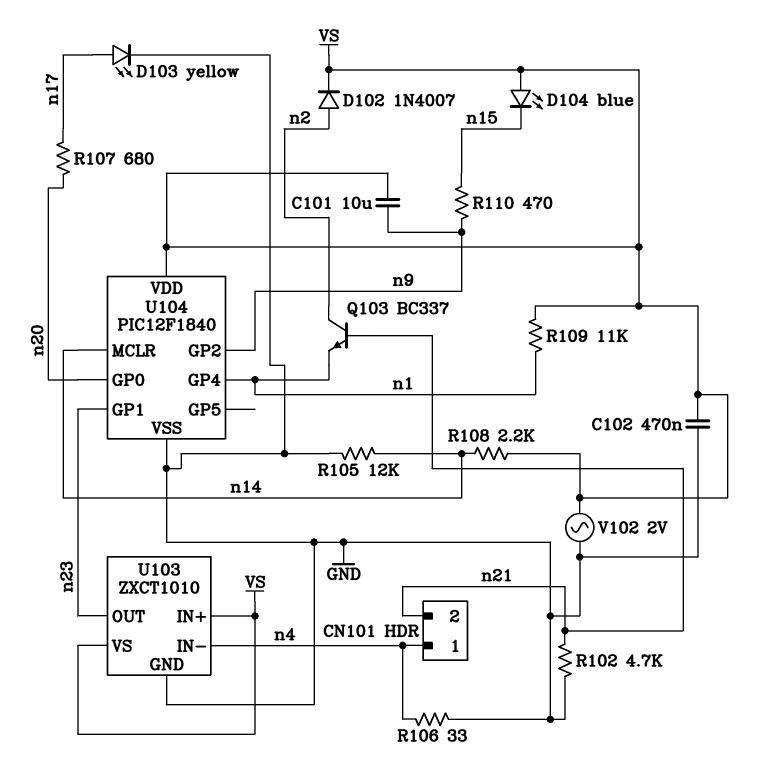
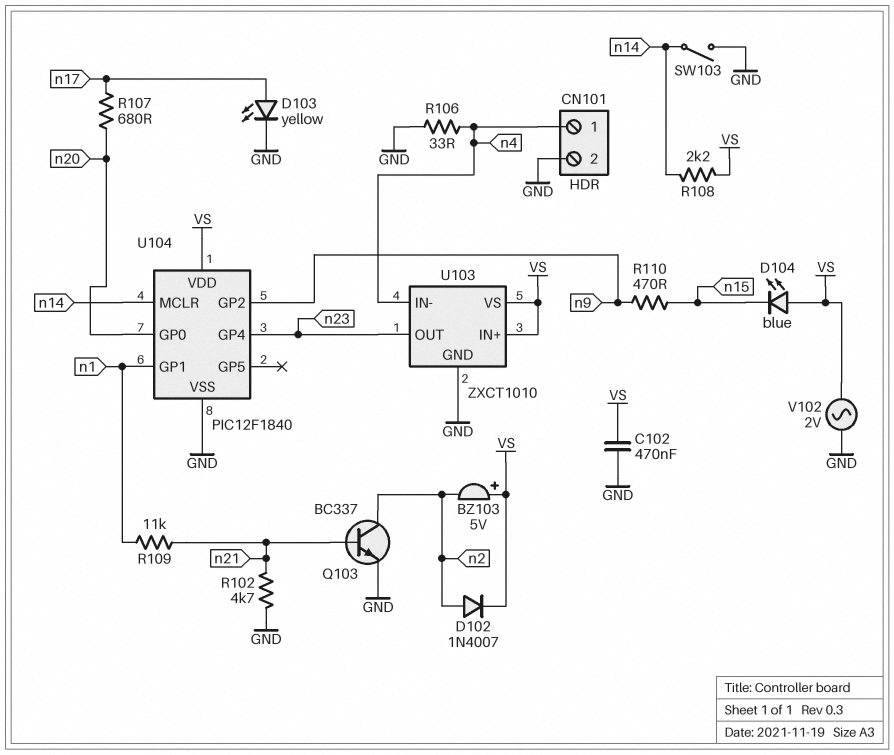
BZ103: none -> buzzer 5V (plus VS, minus n2)
C101: 10uF (VS, n9) -> none
CN101 pin 2: n21 -> GND
Q103: NPN BC337 (B n21, C n2, E n1) -> NPN BC337 (B n21, C n2, E GND)
R105: 12k (GND, n14) -> none
R109: 11k (VS, n1) -> 11k (n1, n21)
SW103: none -> switch (GND, n14)
U104 pin GP1: n23 -> n1
U104 pin GP4: n1 -> n23

